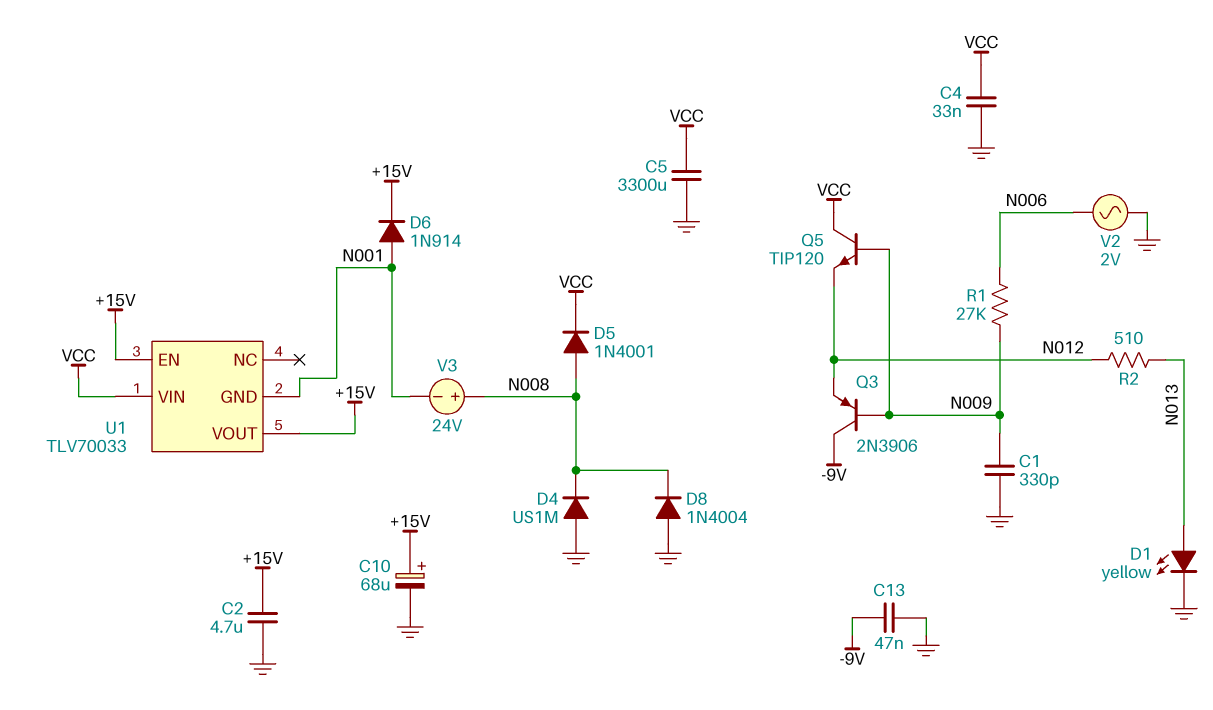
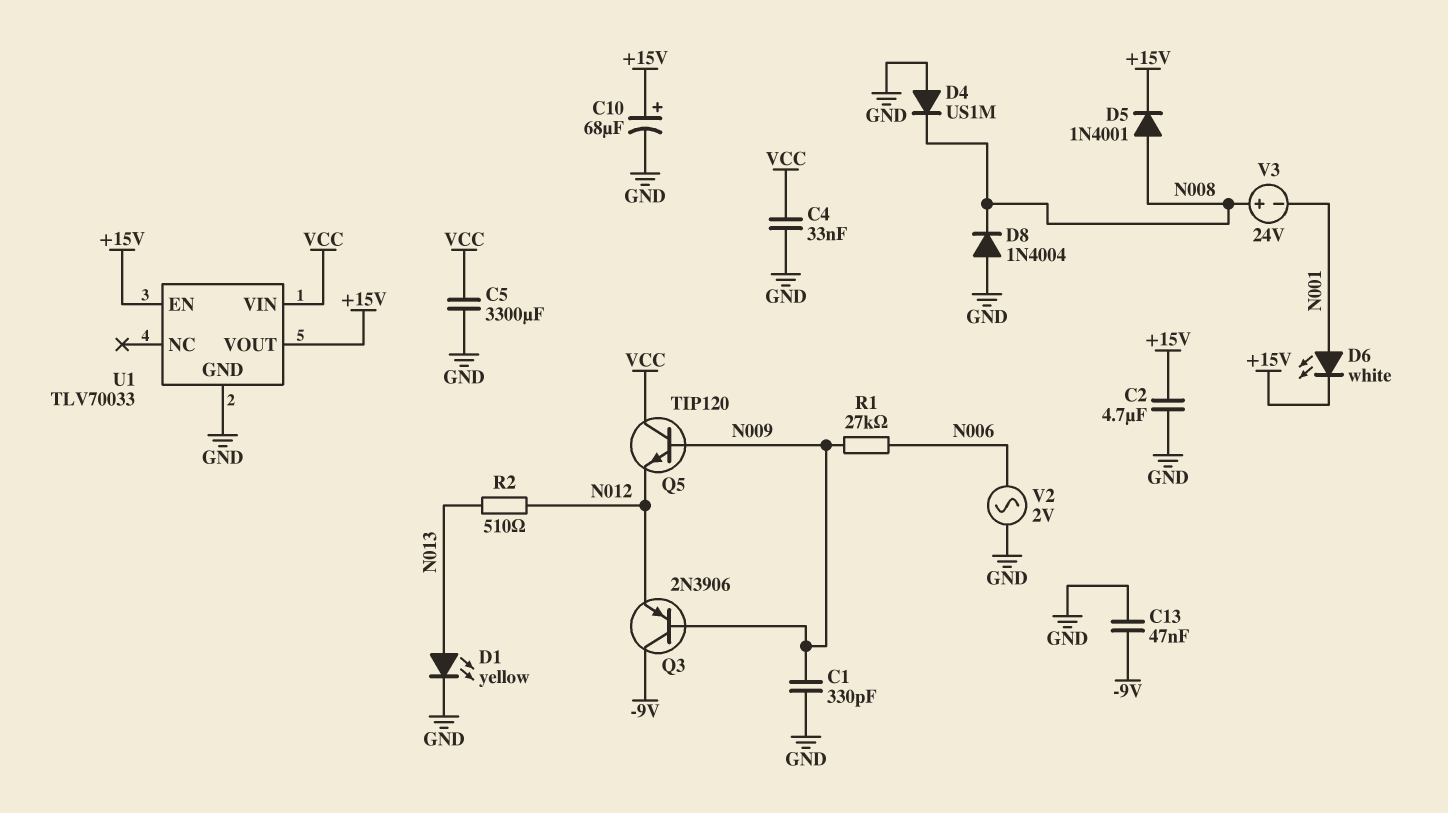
D5: diode 1N4001 (A N008, K VCC) -> diode 1N4001 (A N008, K +15V)
D6: diode 1N914 (A N001, K +15V) -> LED white (A N001, K +15V)
U1 pin GND: N001 -> GND

